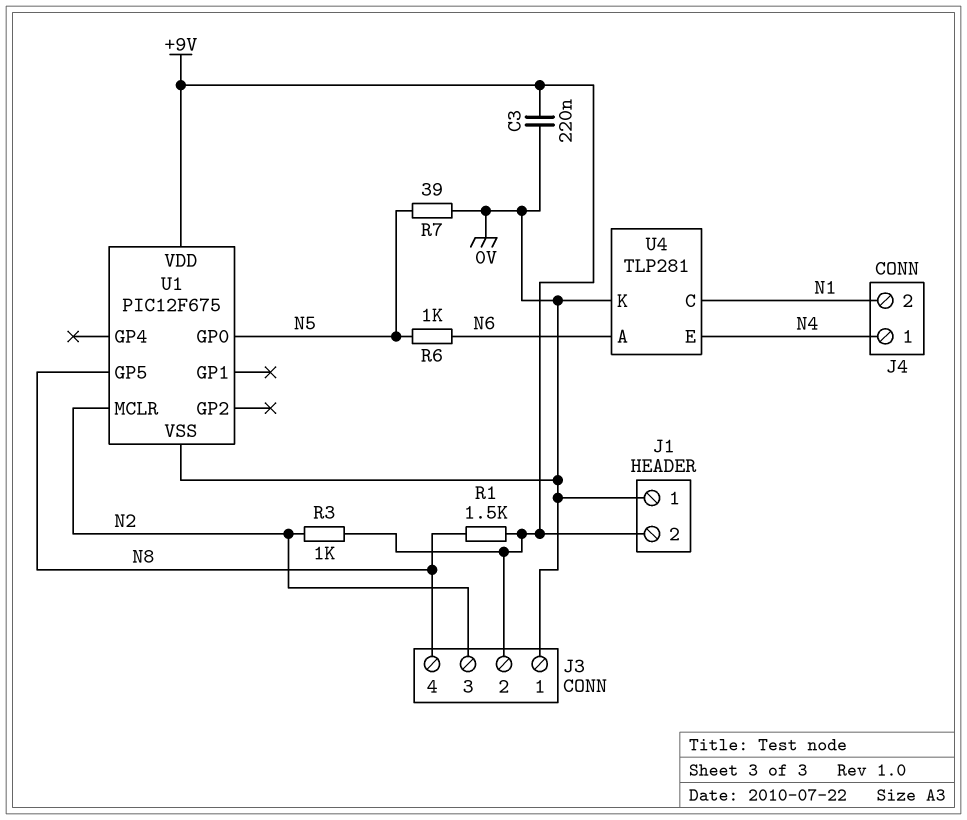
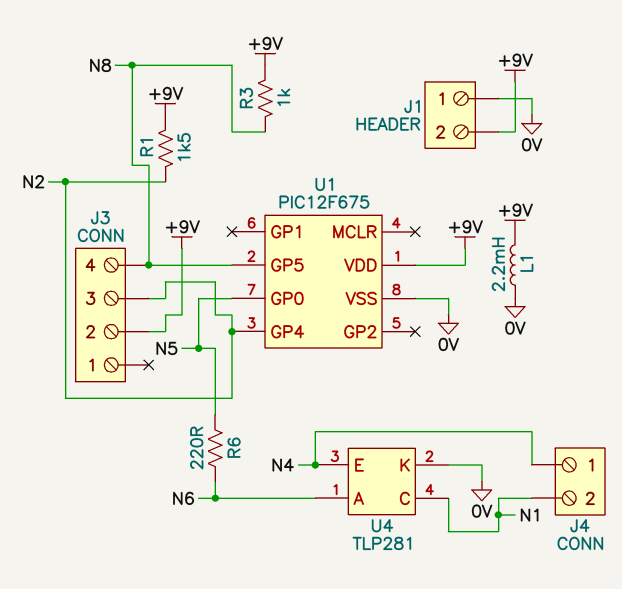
C3: 220nF (+9V, 0V) -> none
J3 pin 1: 0V -> none
L1: none -> 2.2mH (+9V, 0V)
R1: 1.5k (+9V, N8) -> 1.5k (+9V, N2)
R3: 1k (+9V, N2) -> 1k (+9V, N8)
R6: 1k (N5, N6) -> 220 (N5, N6)
R7: 39 (0V, N5) -> none
U1 pin GP4: none -> N2
U1 pin MCLR: N2 -> none

